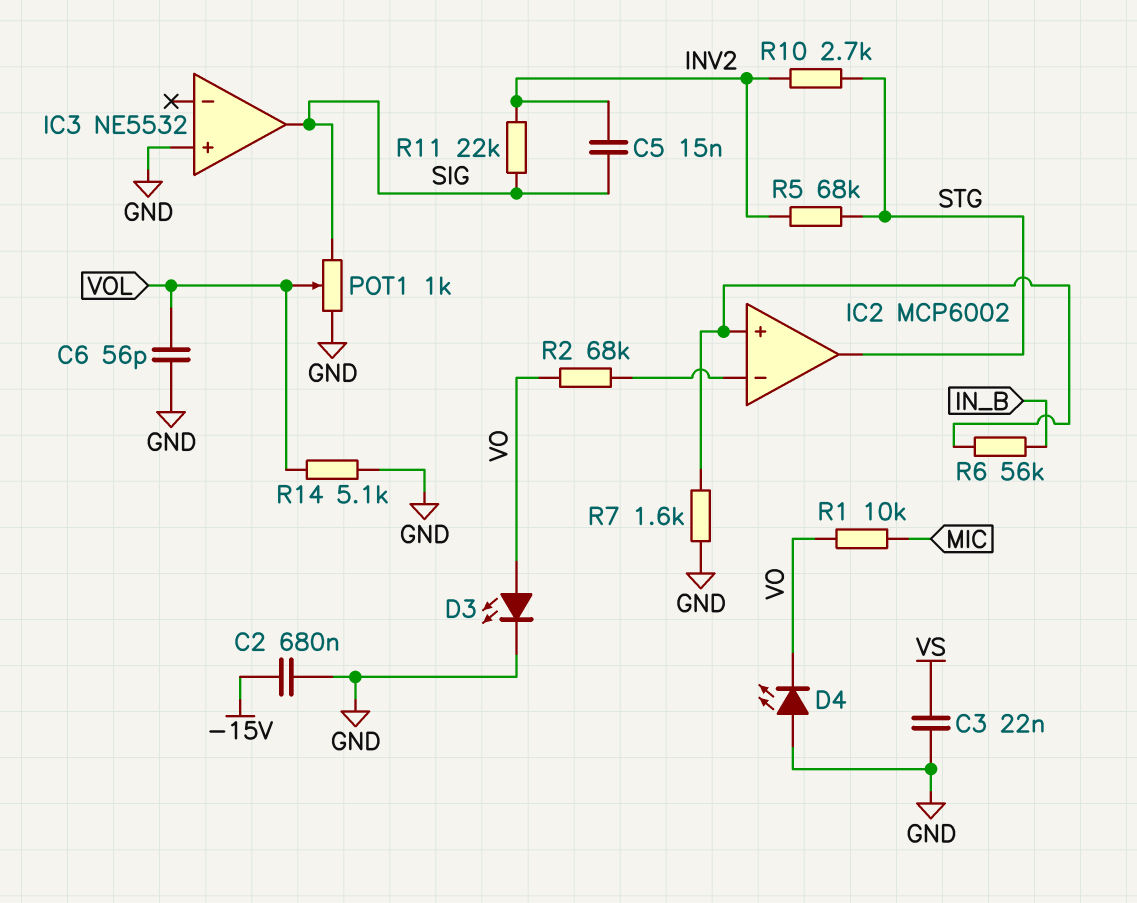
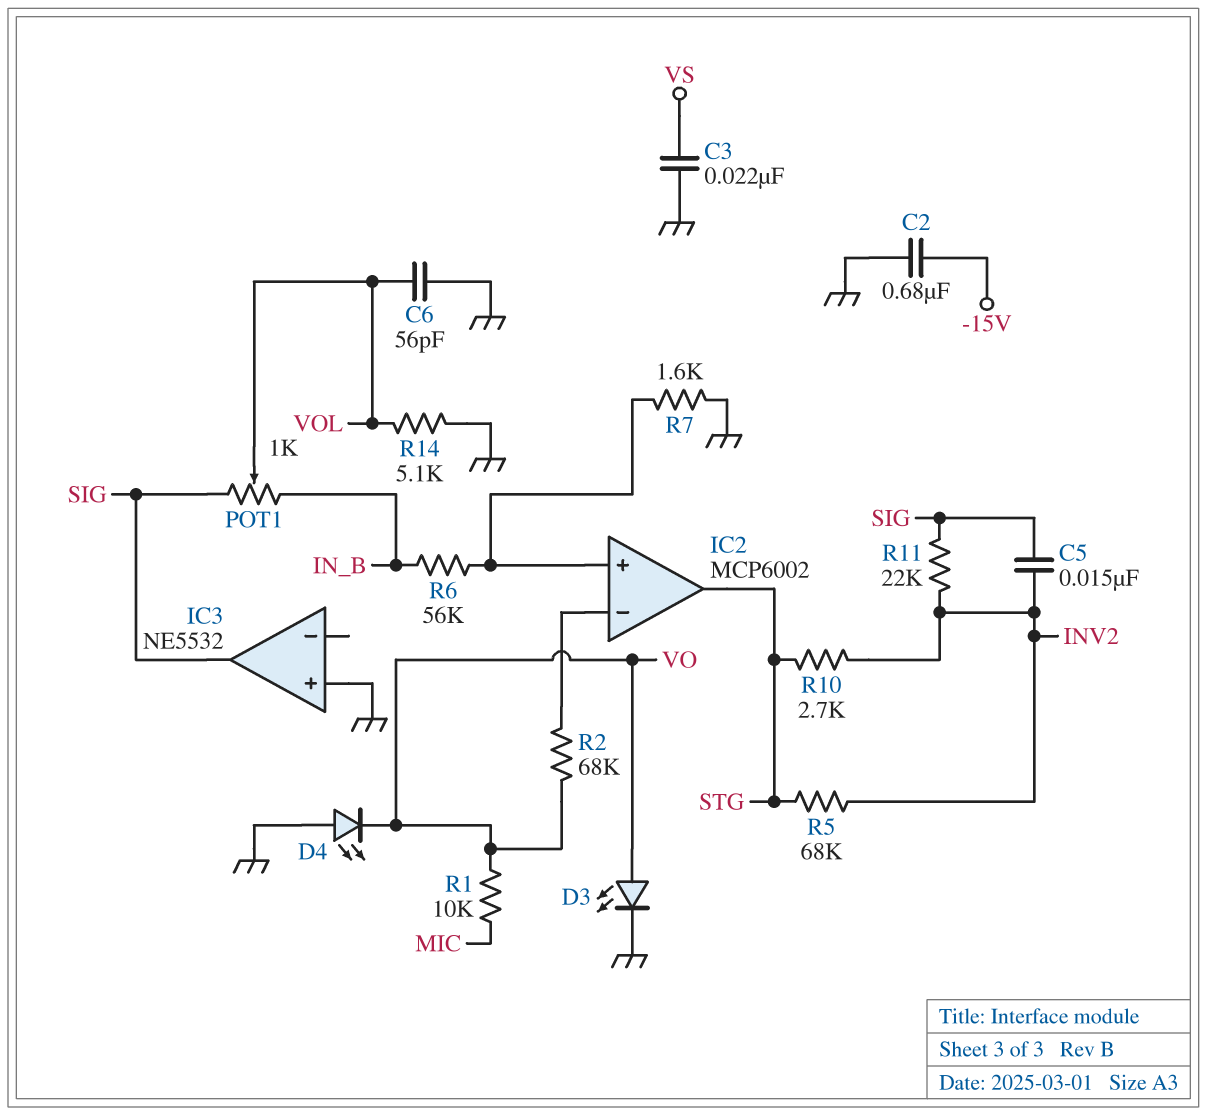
POT1: 1k (GND, SIG, wiper VOL) -> 1k (IN_B, SIG, wiper VOL)

